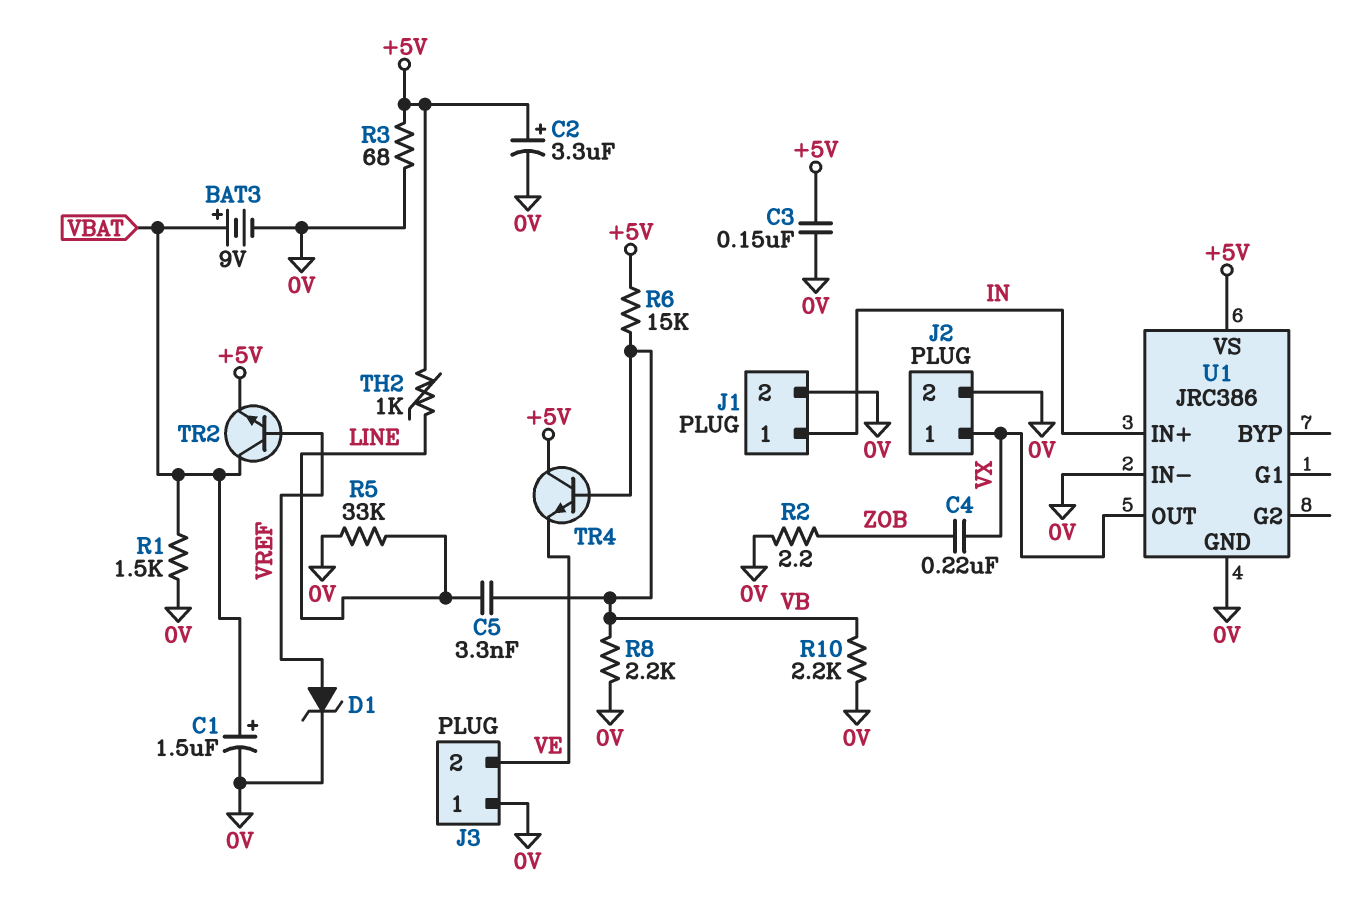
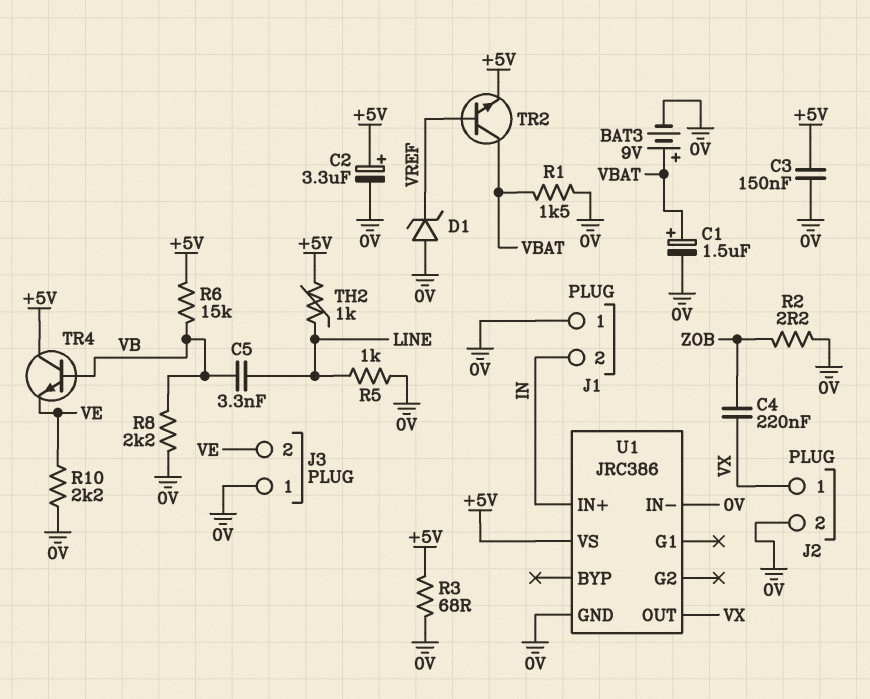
D1: zener (A VREF, K 0V) -> zener (A 0V, K VREF)
J1 pin 1: IN -> 0V
J1 pin 2: 0V -> IN
R5: 33k (0V, LINE) -> 1k (0V, LINE)
R10: 2.2k (0V, VB) -> 2.2k (0V, VE)

